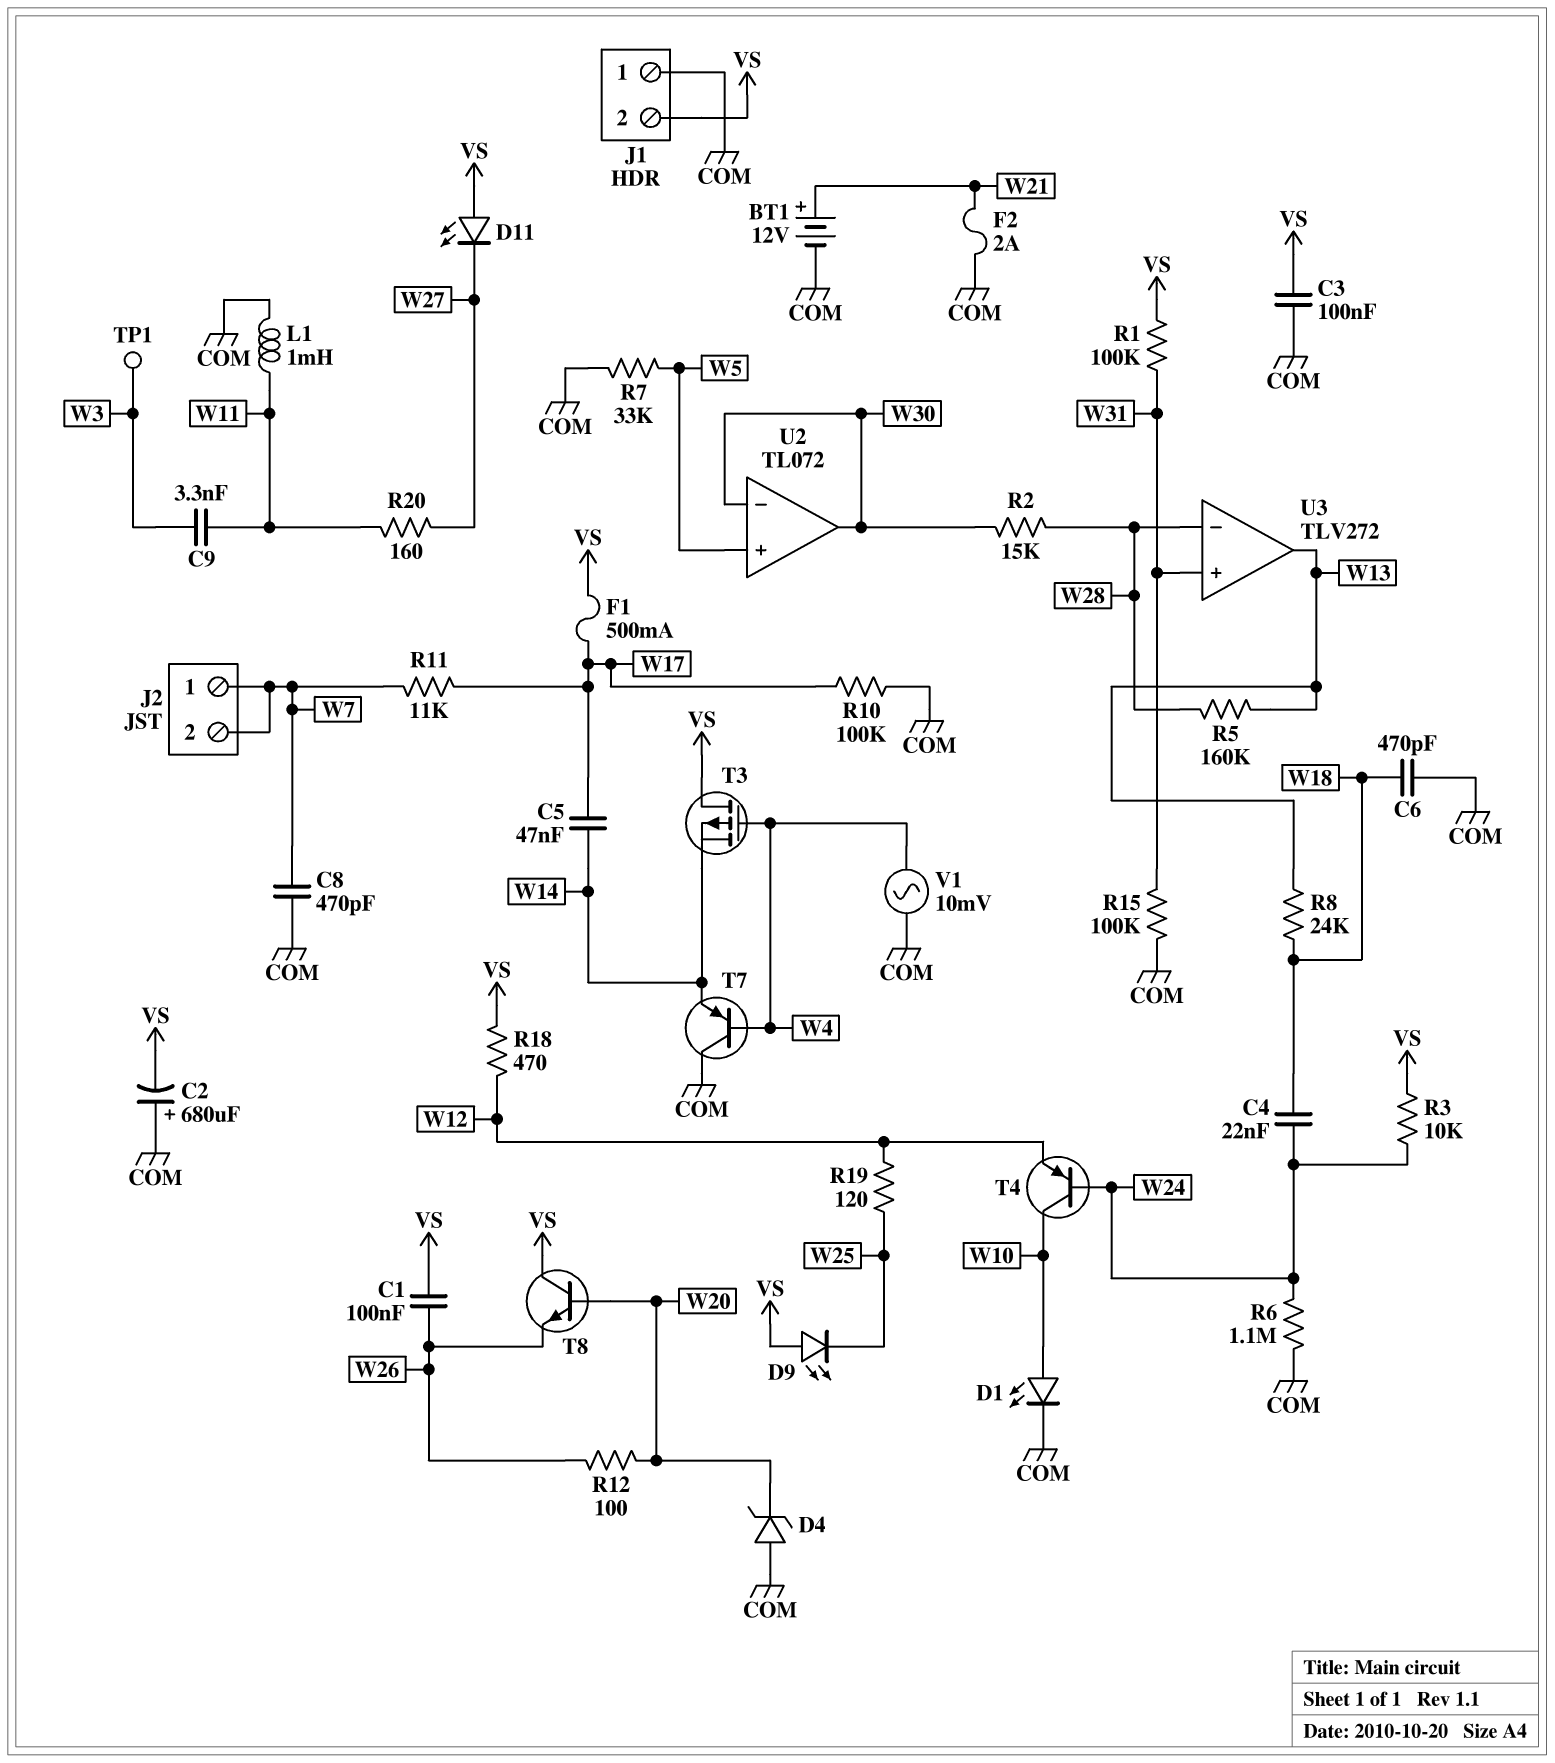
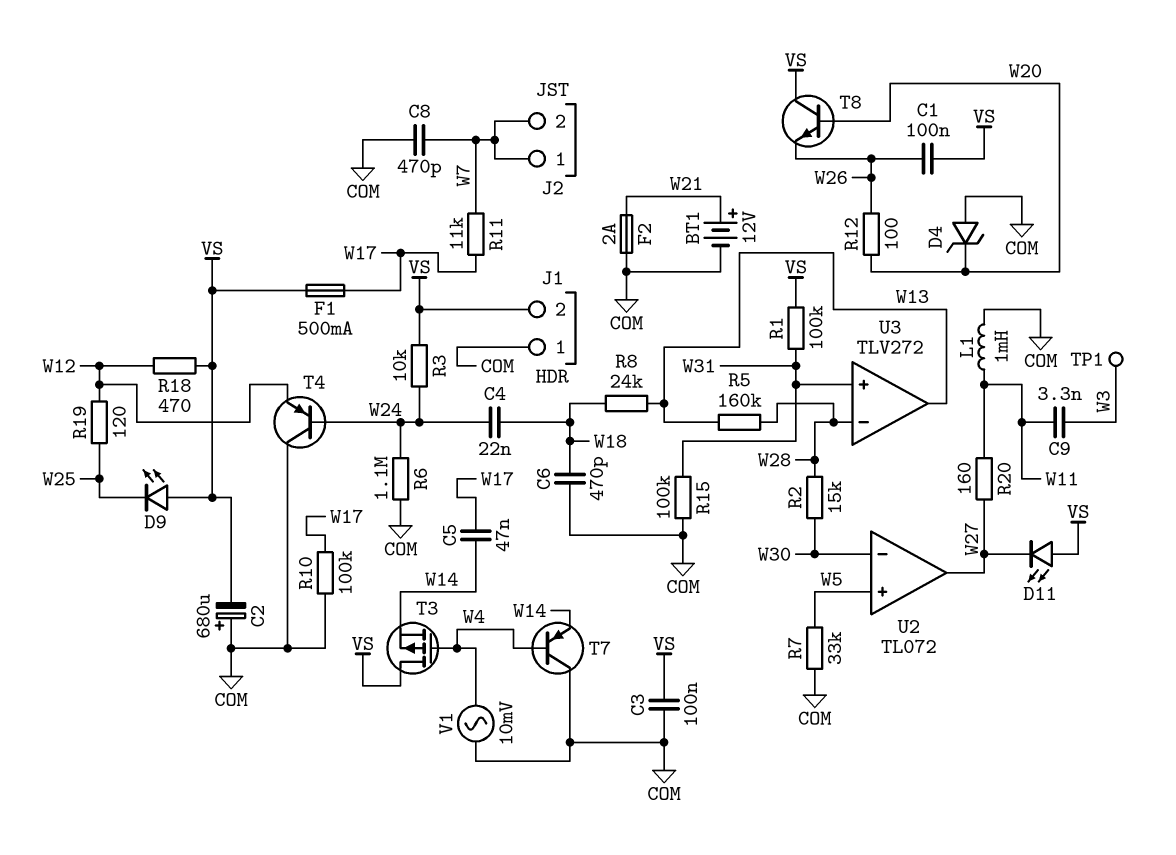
D1: LED (A W10, K COM) -> none
T4: PNP (B W24, C W10, E W12) -> PNP (B W24, C COM, E W12)
U2 pin out: W30 -> W27

